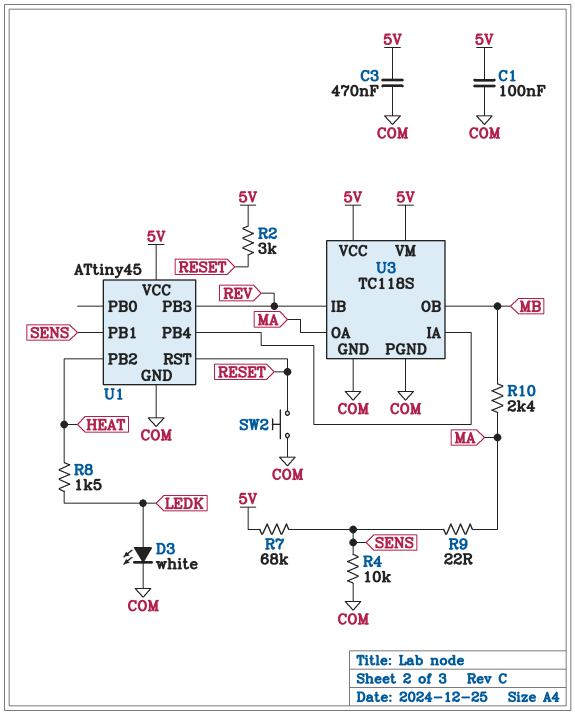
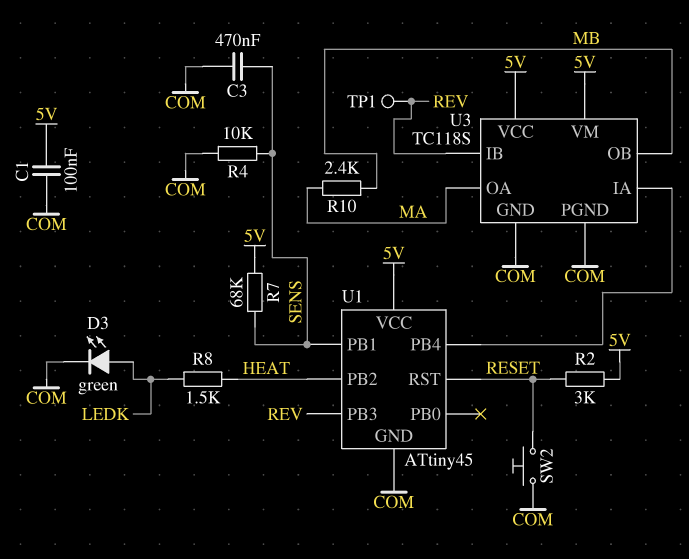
C3: 470nF (5V, COM) -> 470nF (COM, SENS)
D3: LED white (A LEDK, K COM) -> LED green (A LEDK, K COM)
R9: 22 (MA, SENS) -> none
TP1: none -> test point (REV)

